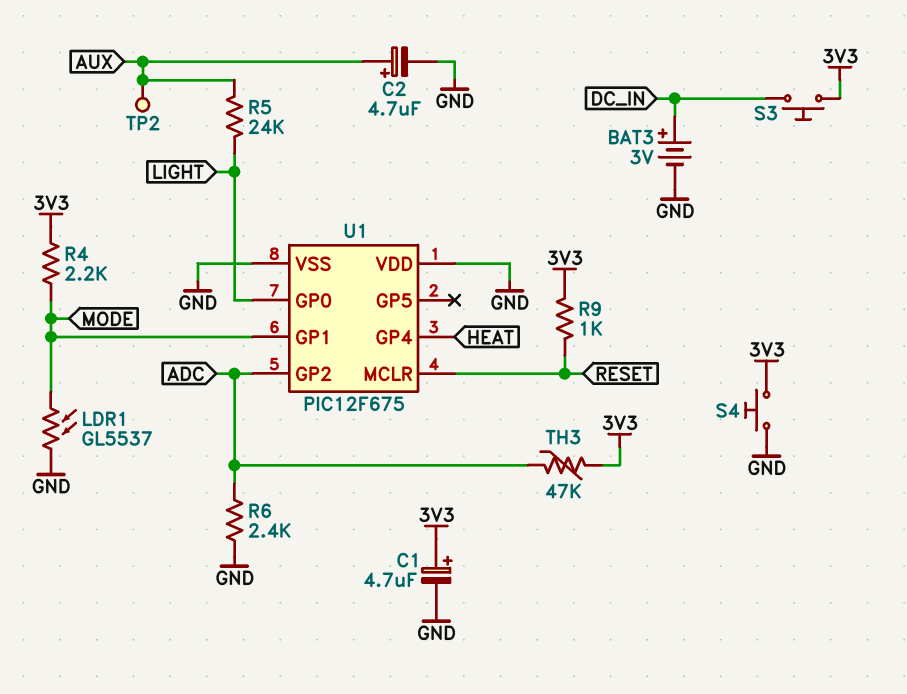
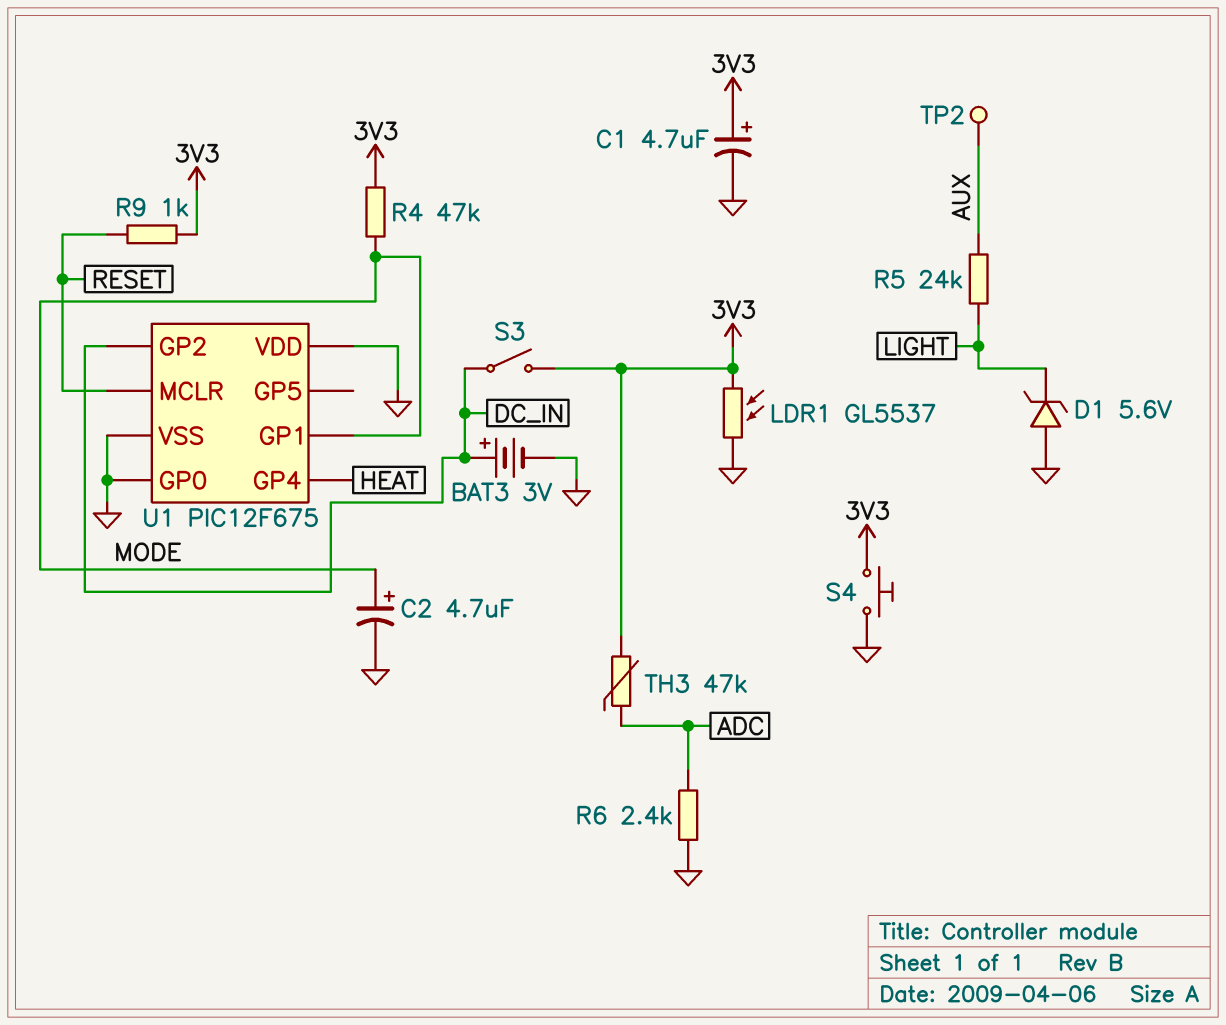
C2: 4.7uF (plus AUX, minus GND) -> 4.7uF (plus MODE, minus GND)
D1: none -> zener 5.6V (A GND, K LIGHT)
LDR1: GL5537 (GND, MODE) -> GL5537 (3V3, GND)
R4: 2.2k (3V3, MODE) -> 47k (3V3, MODE)
S3: button (3V3, DC_IN) -> switch (3V3, DC_IN)
U1 pin GP0: LIGHT -> GND
U1 pin GP2: ADC -> DC_IN

